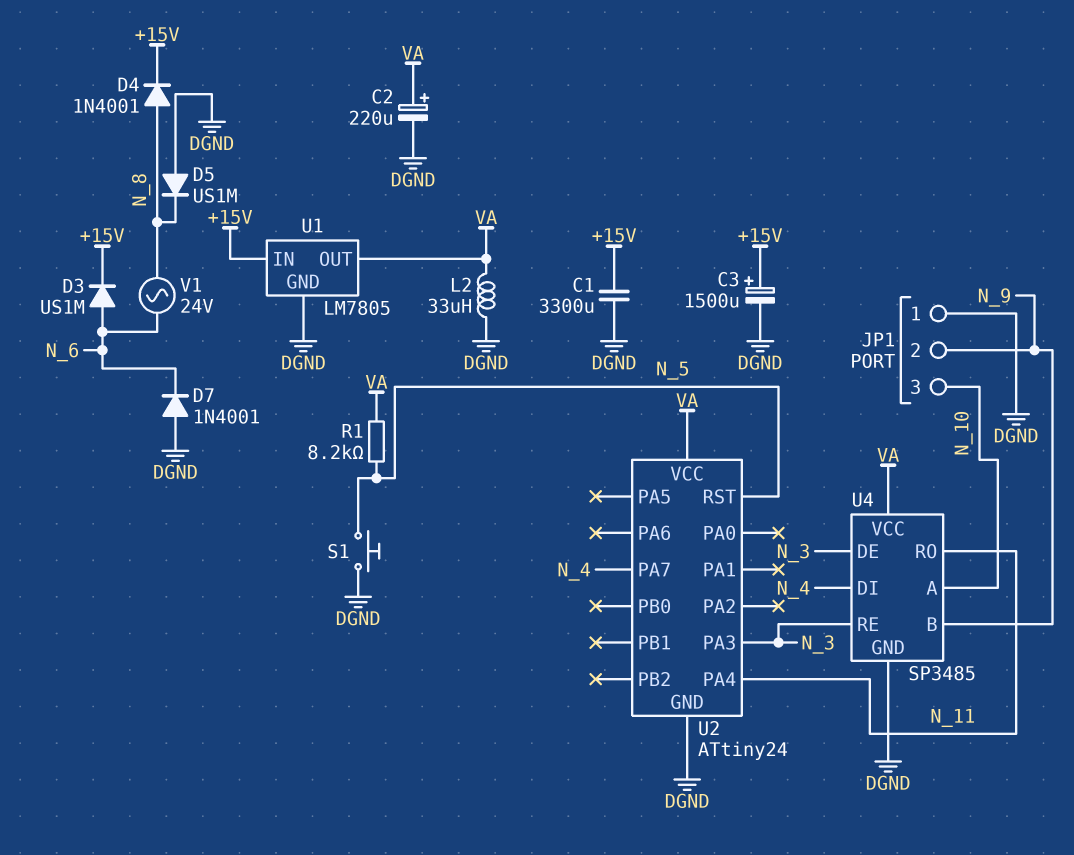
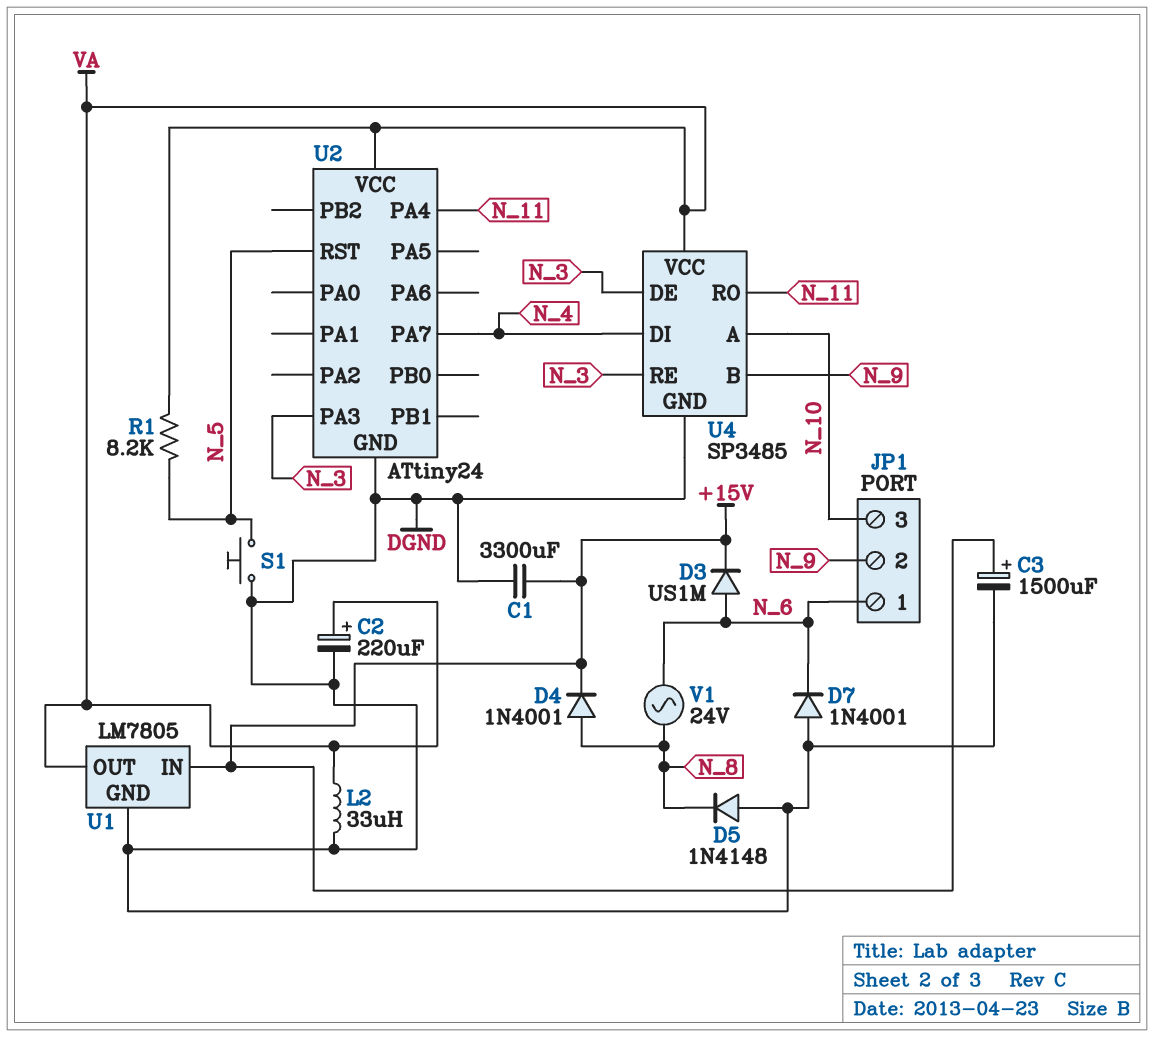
D5: diode US1M (A DGND, K N_8) -> diode 1N4148 (A DGND, K N_8)
JP1 pin 1: DGND -> N_6

